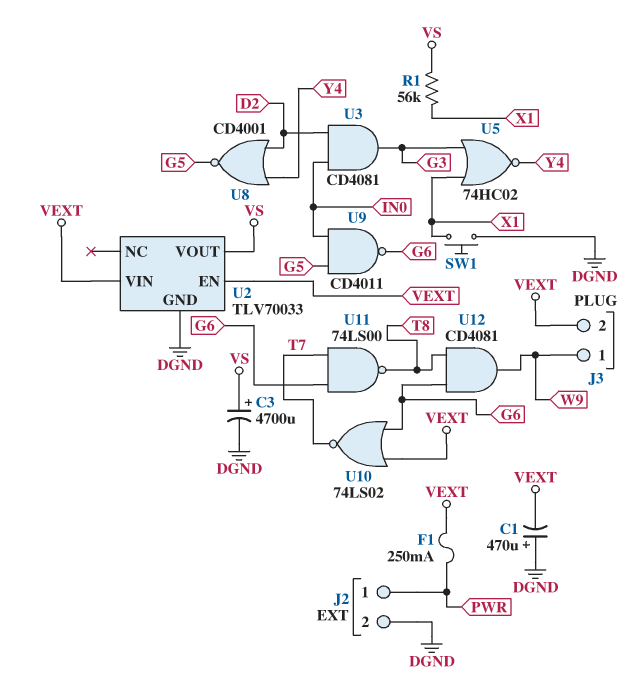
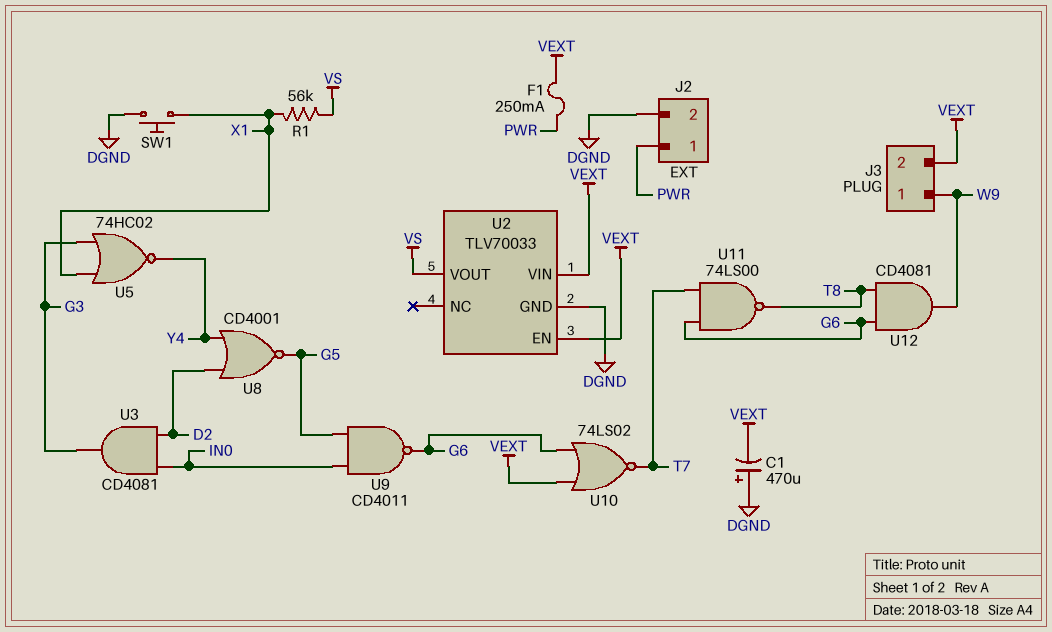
C3: 4700uF (plus VS, minus DGND) -> none

